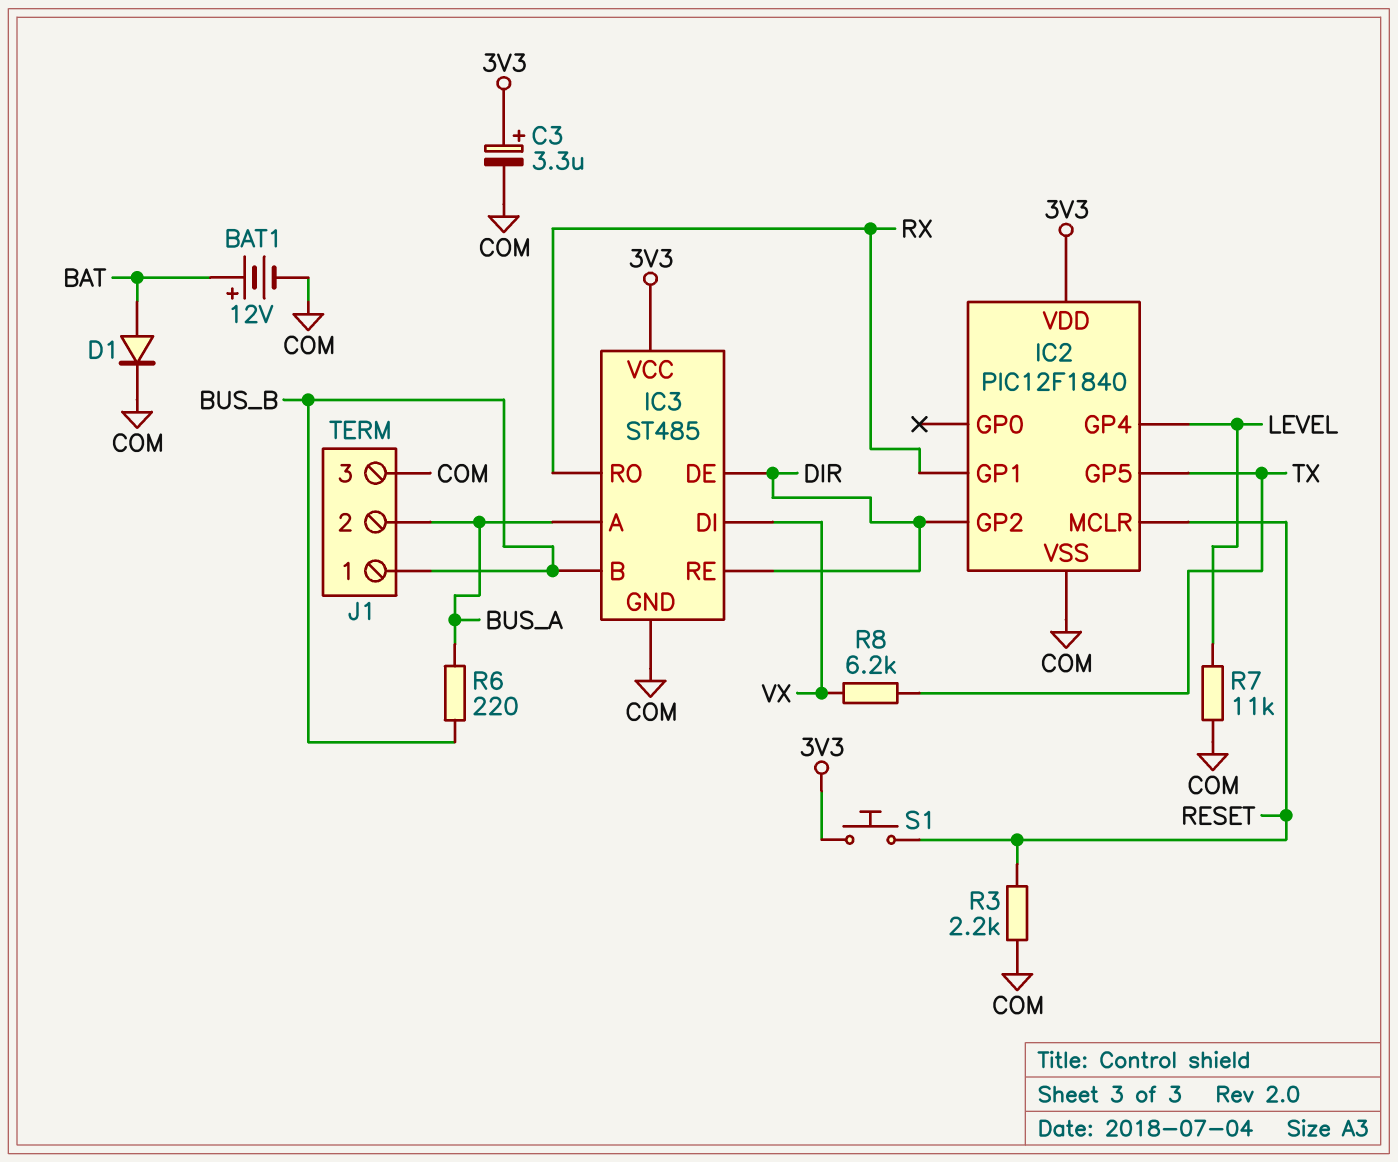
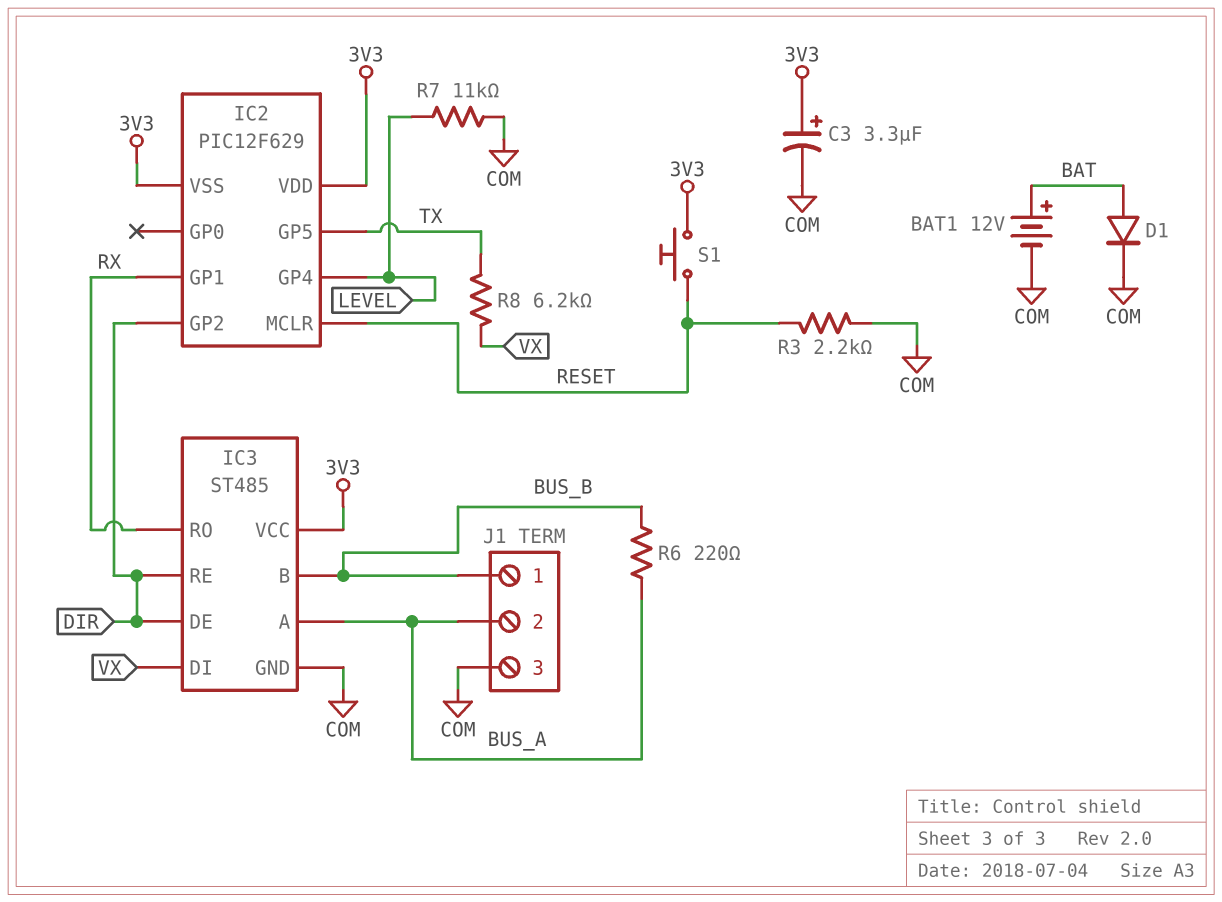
IC2: PIC12F1840 -> PIC12F629
IC2 pin VSS: COM -> 3V3

